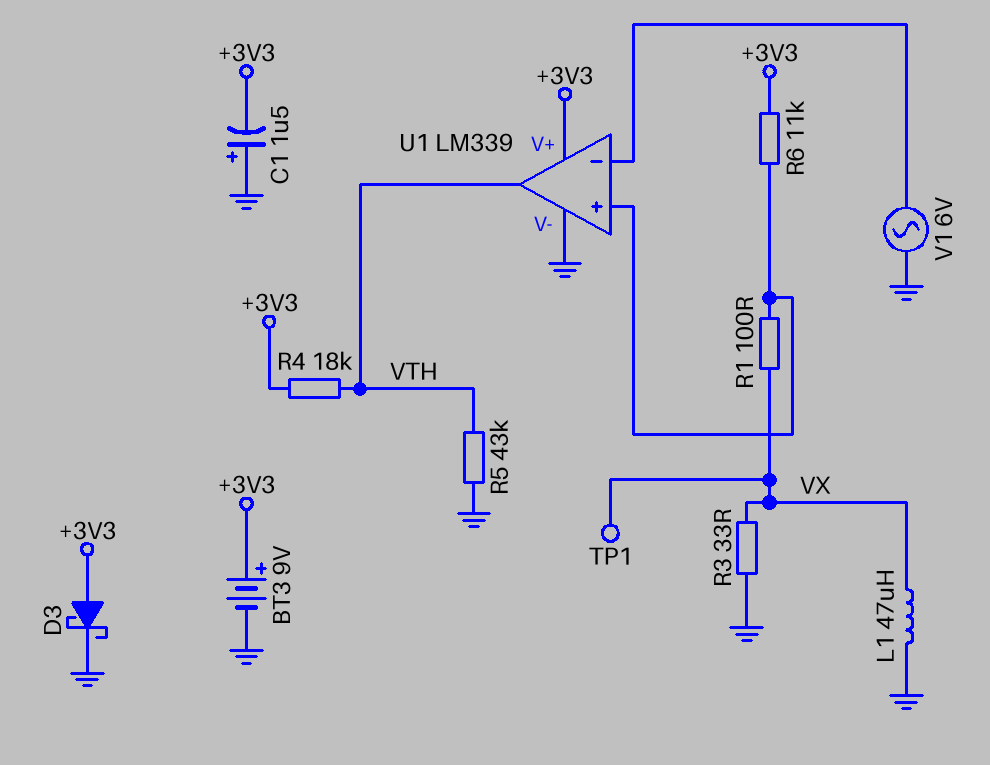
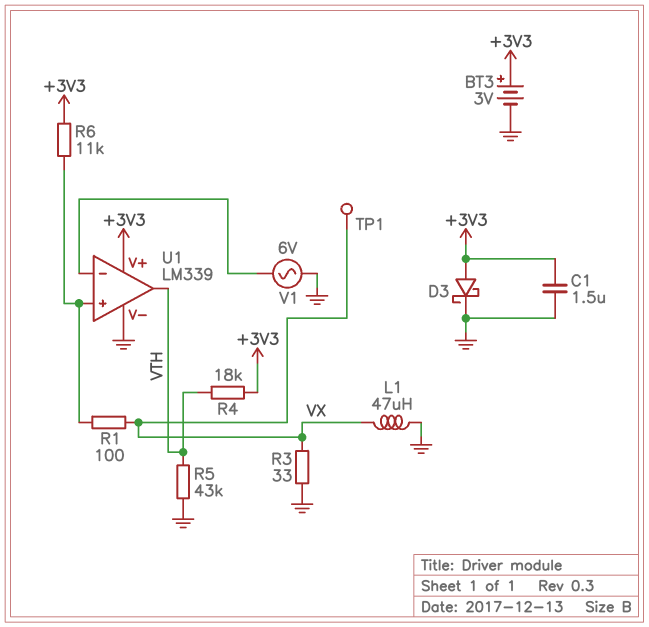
BT3: 9V (plus +3V3, minus GND) -> 3V (plus +3V3, minus GND)
C1: 1.5uF (plus GND, minus +3V3) -> 1.5uF (+3V3, GND)

